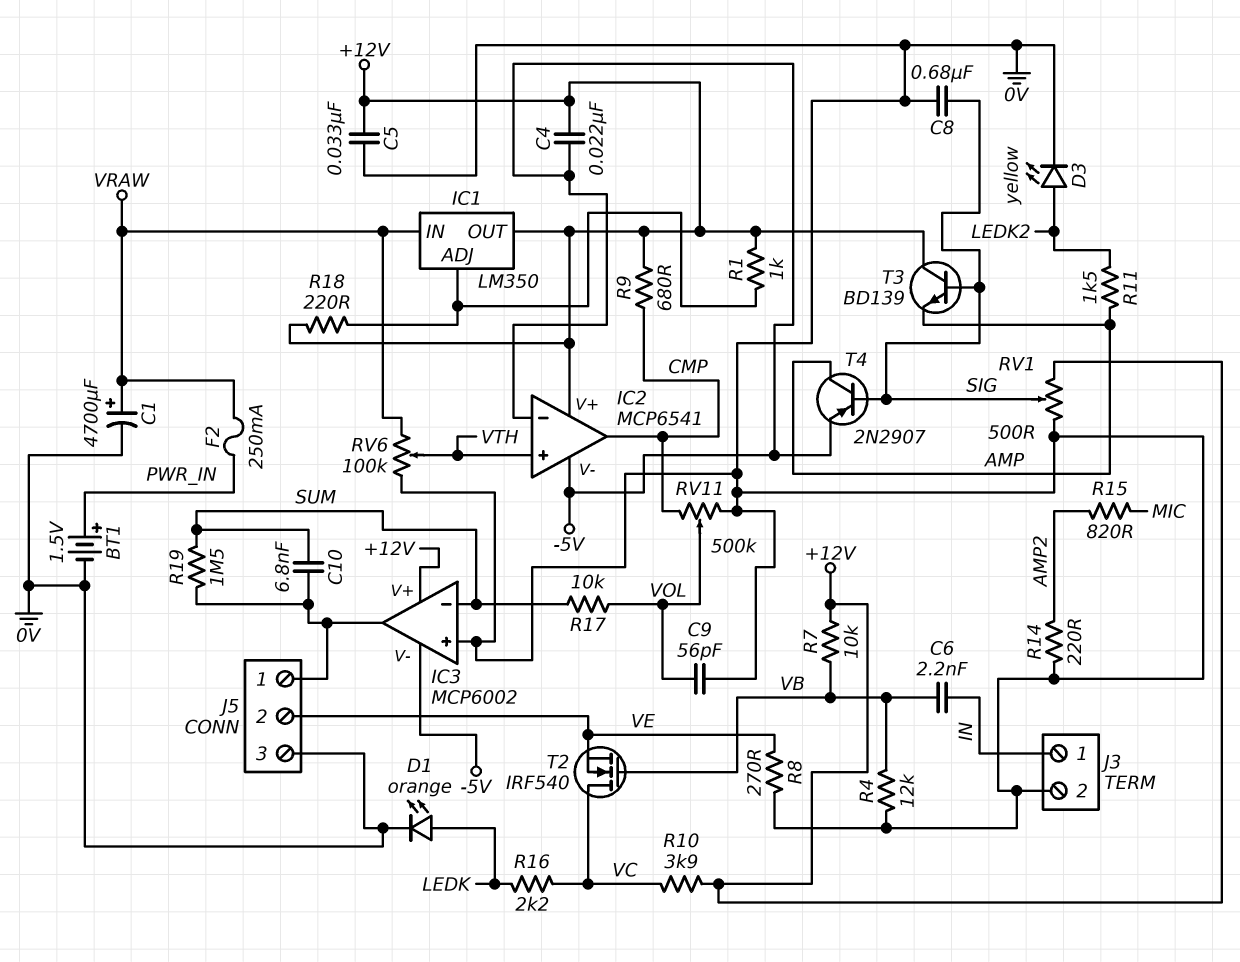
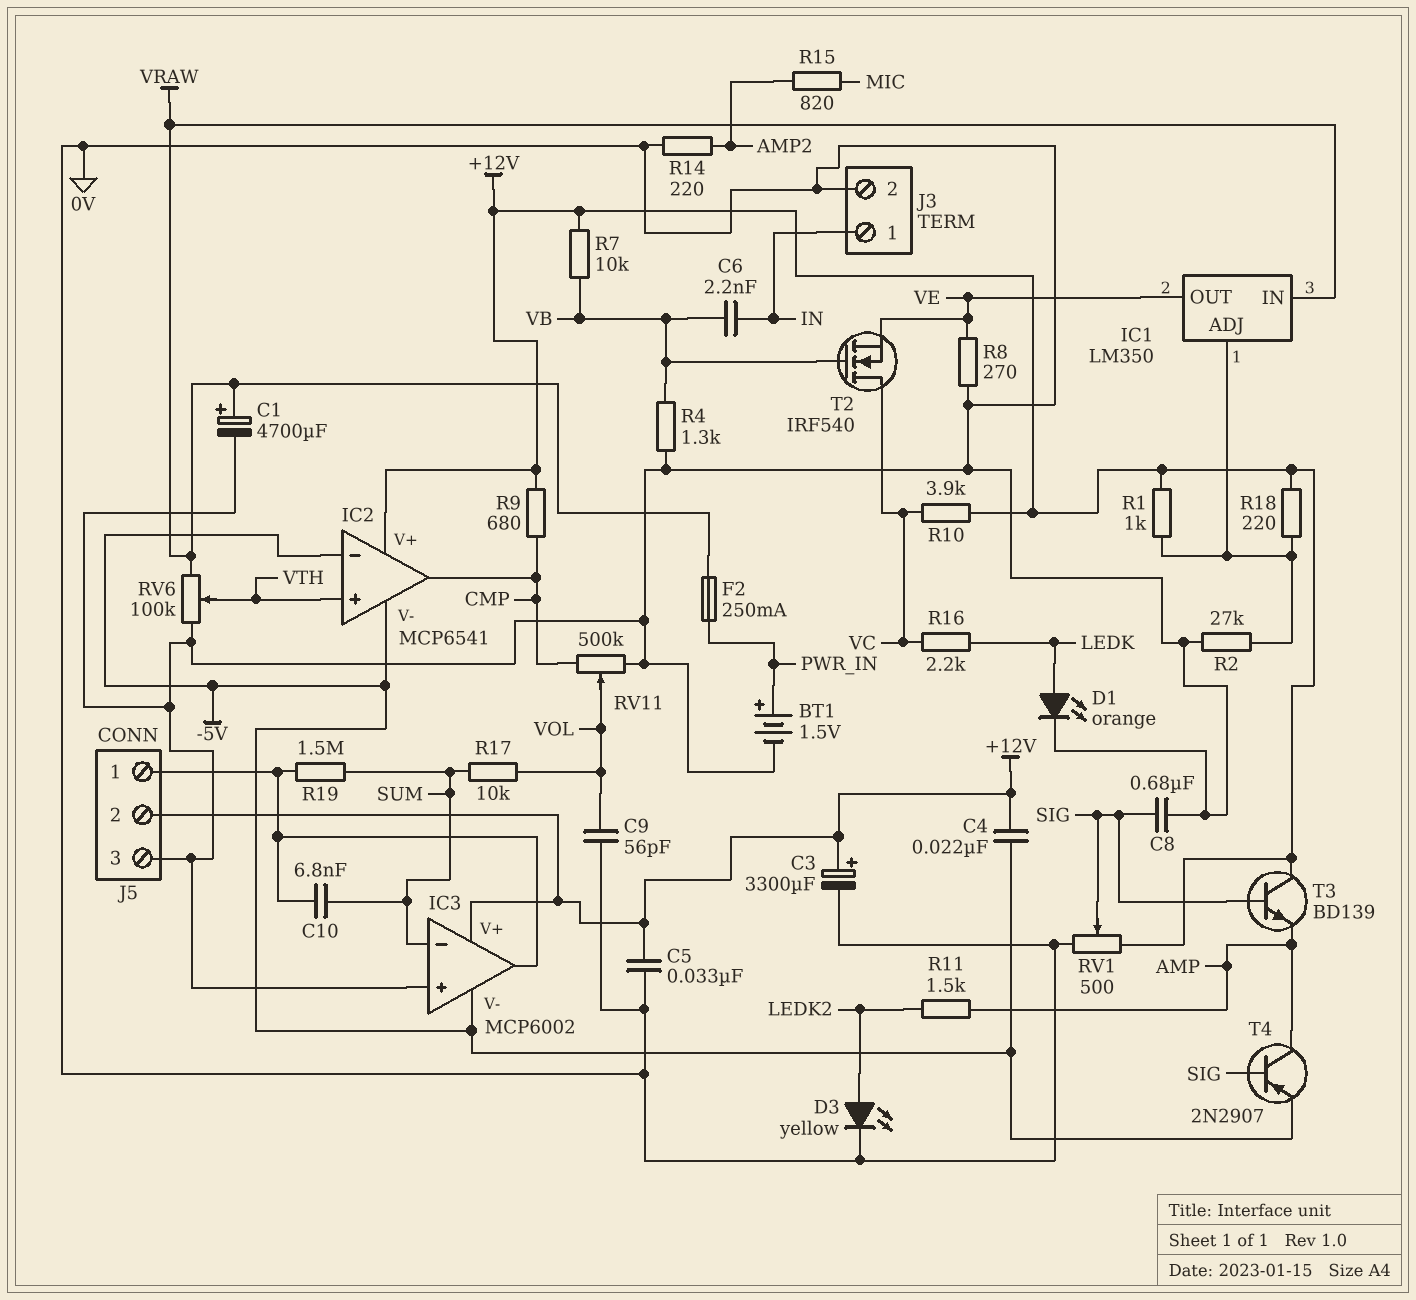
C3: none -> 3300uF (plus +12V, minus 0V)
IC1 pin OUT: +12V -> VE
J5 pin 2: VE -> +12V
R2: none -> 27k (0V, IC1/ADJ)
R4: 12k (0V, VB) -> 1.3k (0V, VB)

